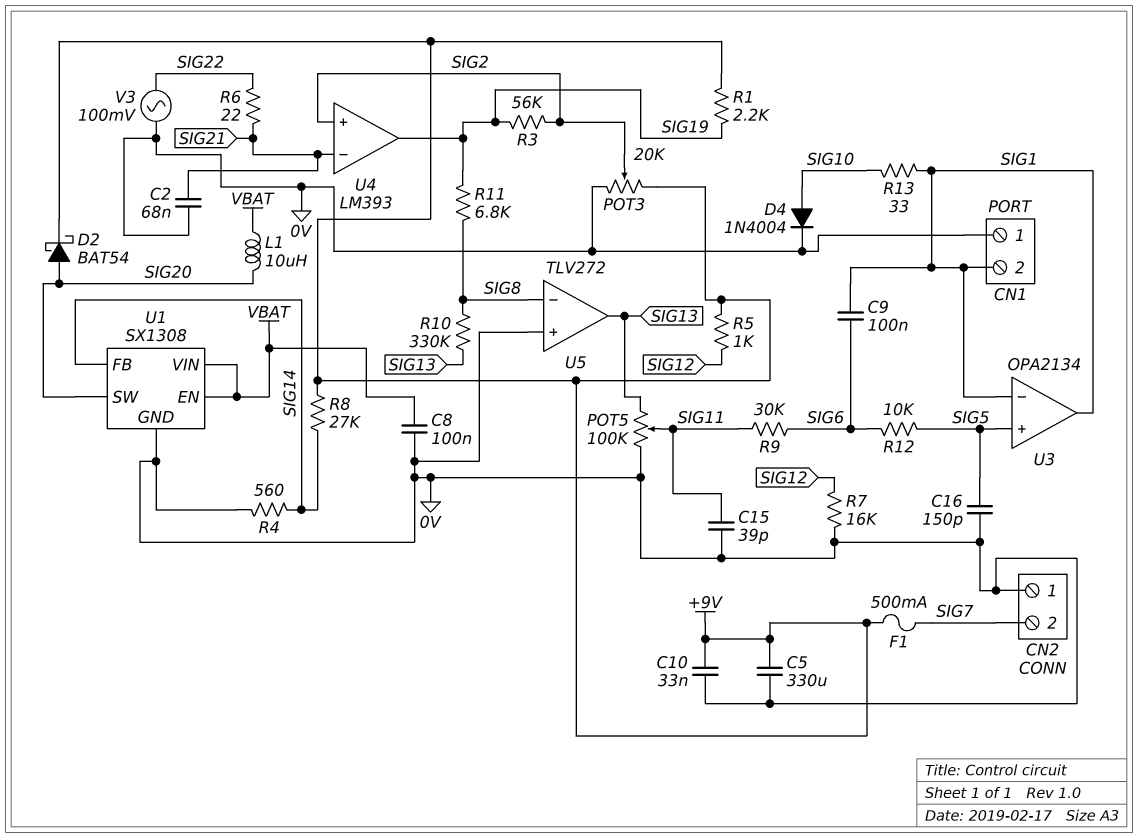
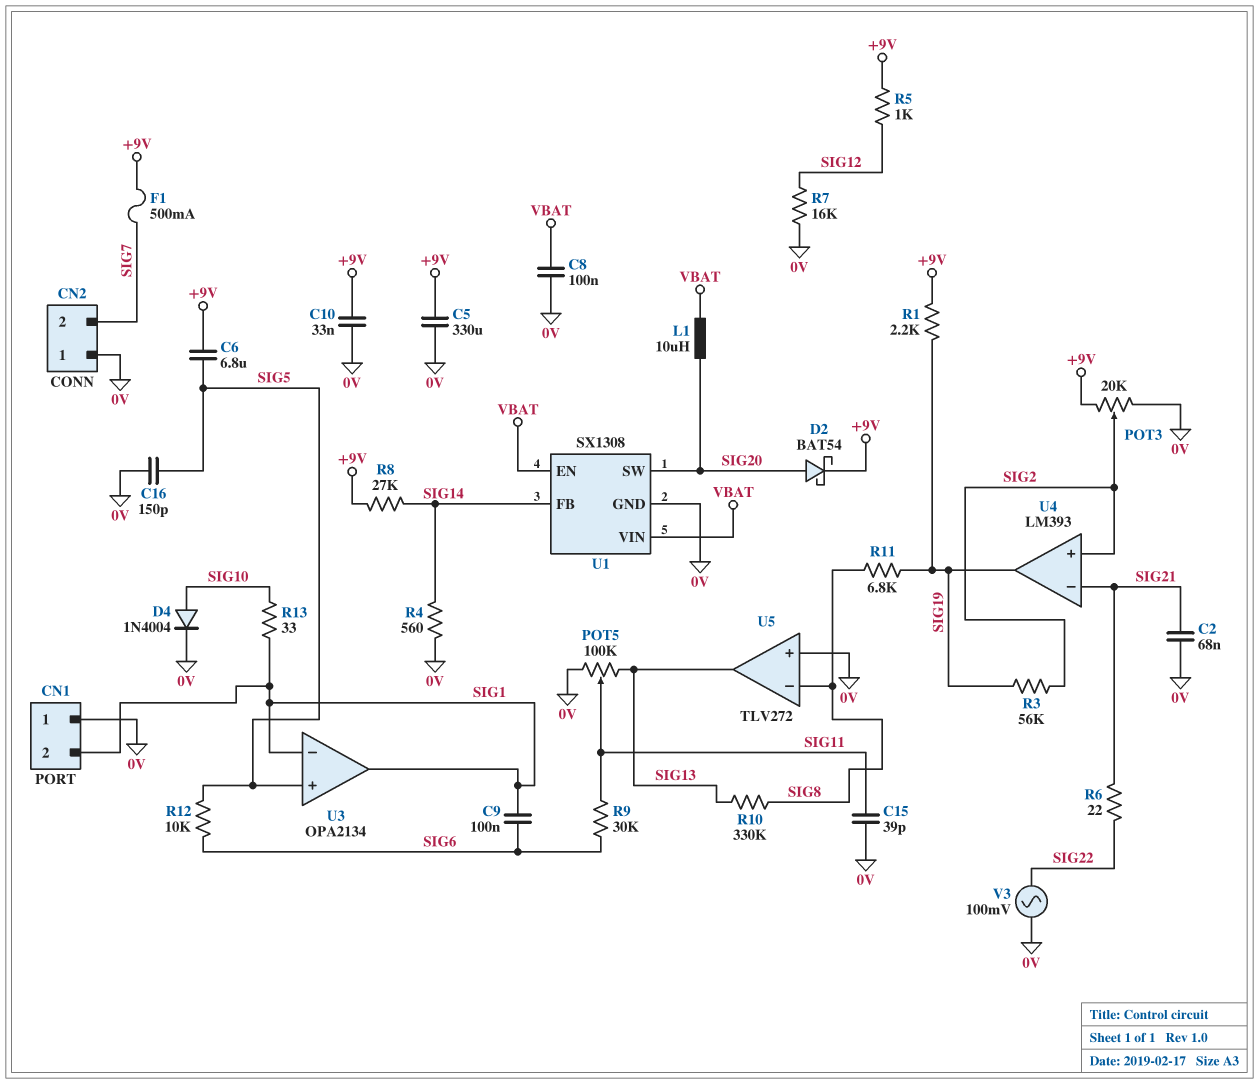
C6: none -> 6.8uF (+9V, SIG5)

